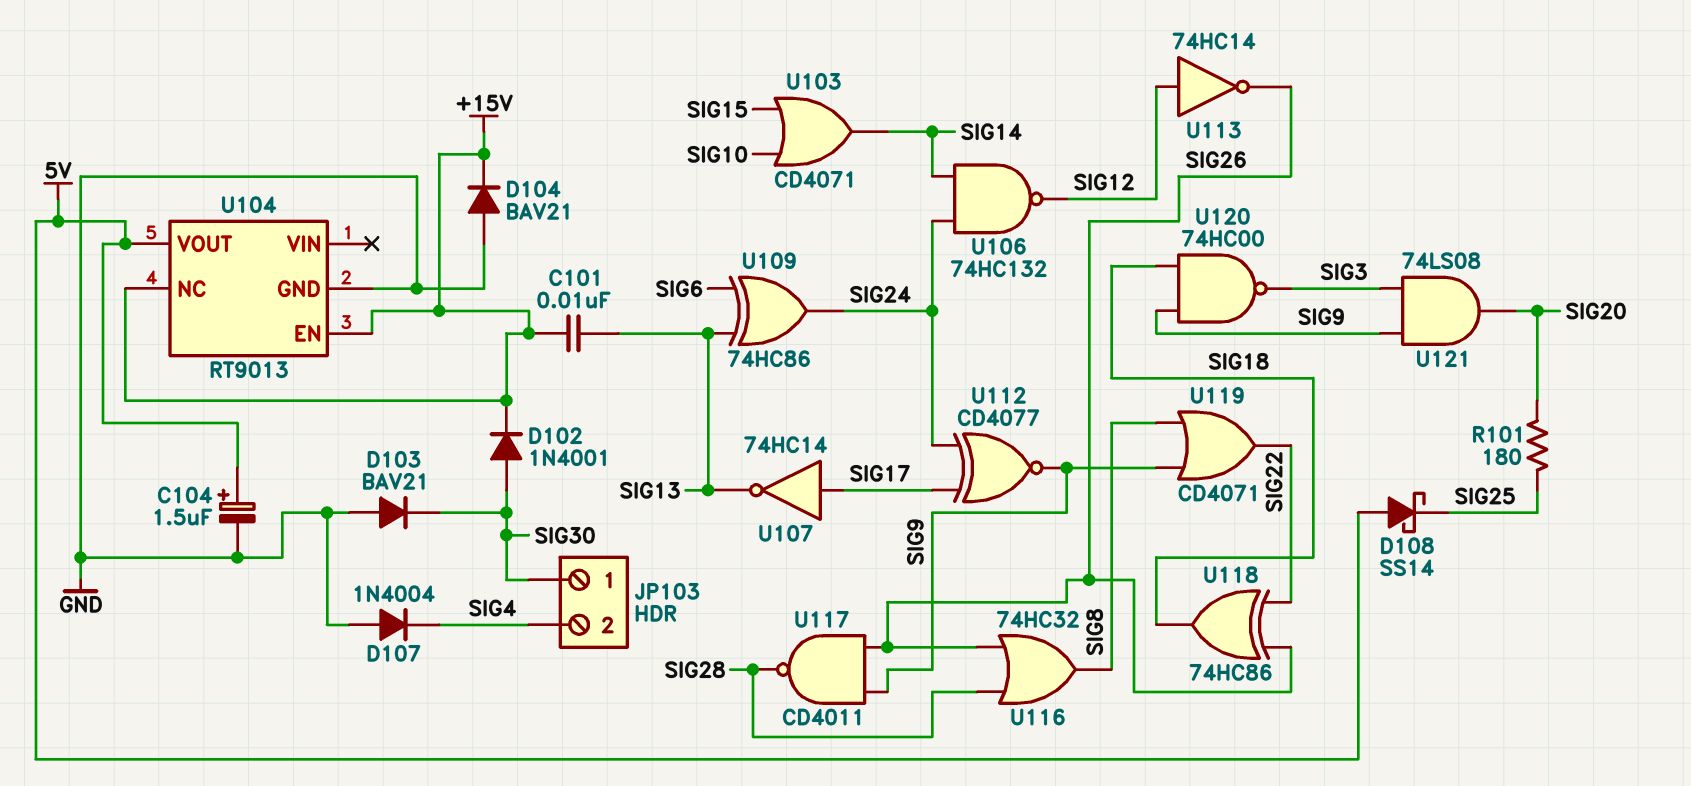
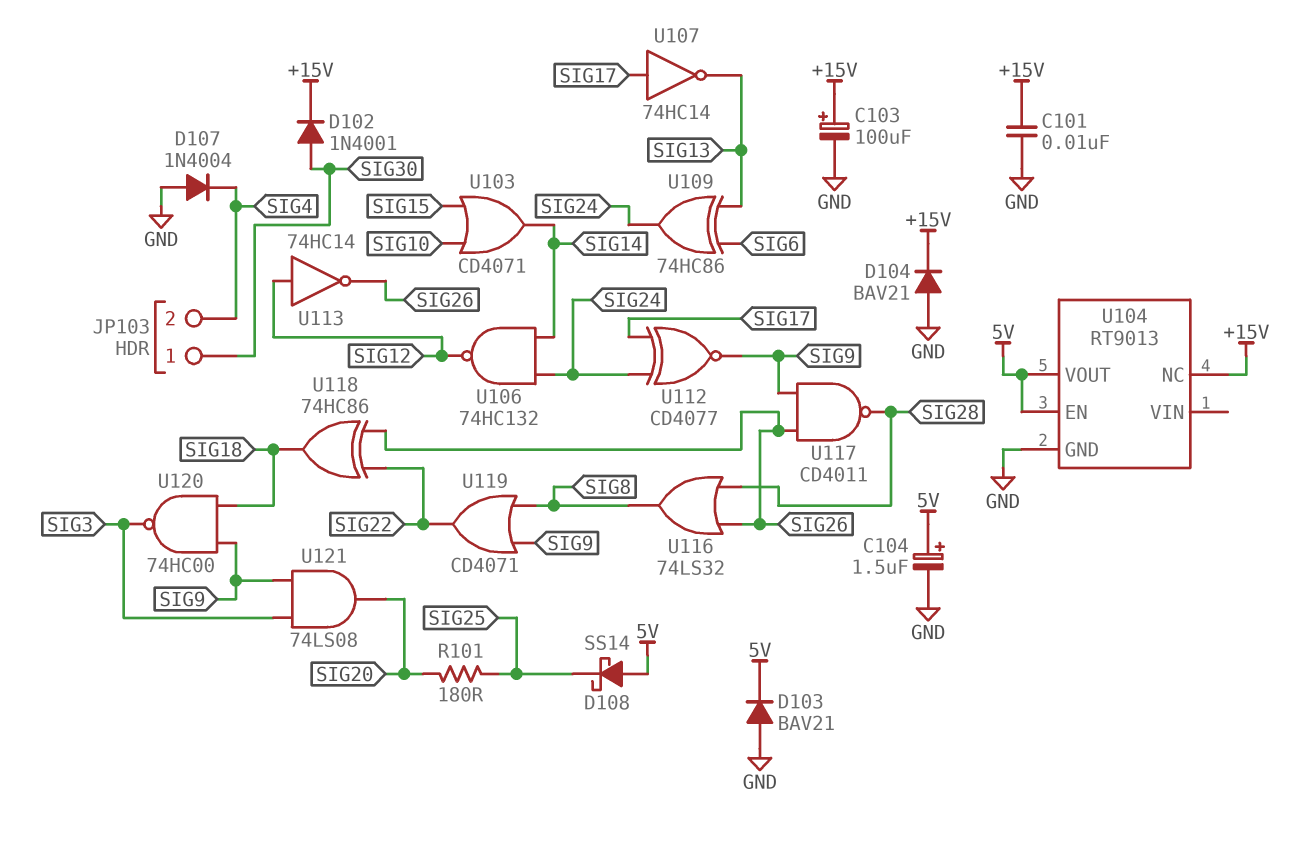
C101: 10nF (+15V, SIG13) -> 10nF (+15V, GND)
C103: none -> 100uF (plus +15V, minus GND)
D103: diode BAV21 (A GND, K SIG30) -> diode BAV21 (A GND, K 5V)
U104 pin EN: +15V -> 5V
U116: OR 74HC32 (in SIG26, in SIG28, out SIG8) -> OR 74LS32 (in SIG26, in SIG28, out SIG8)

